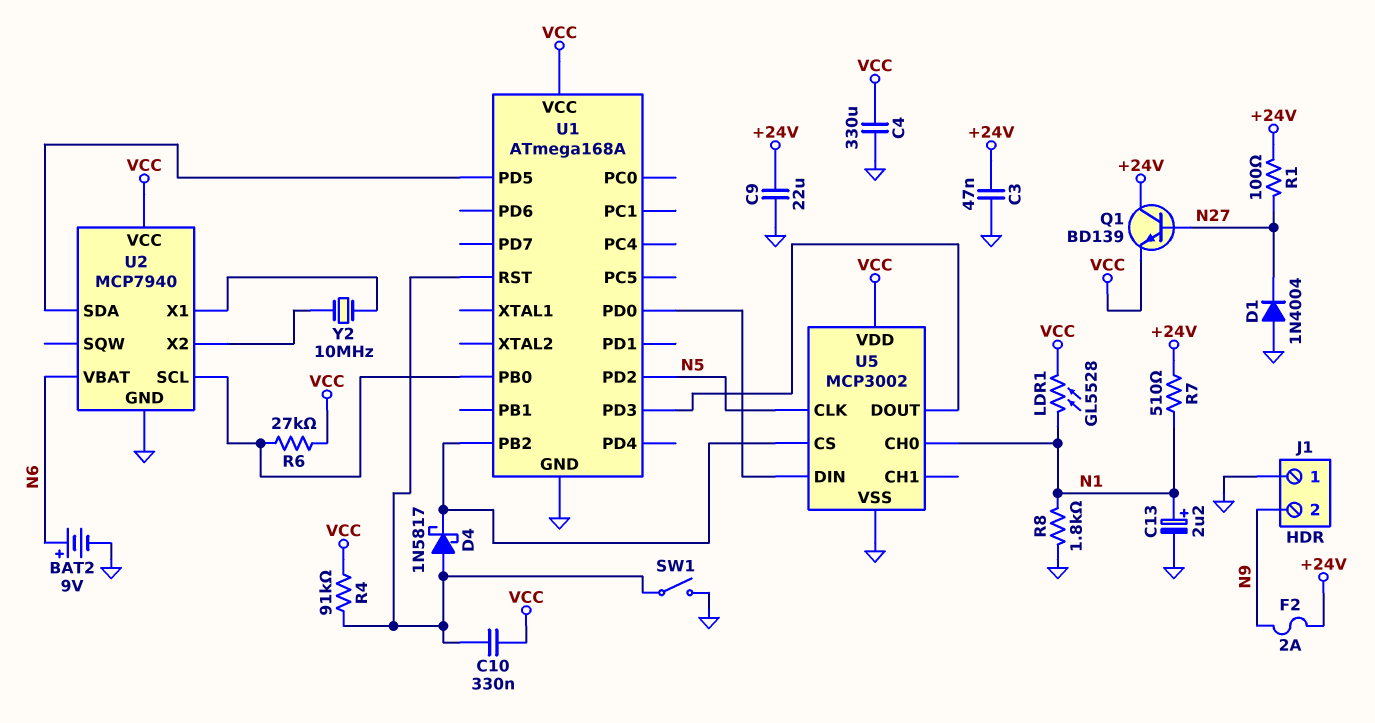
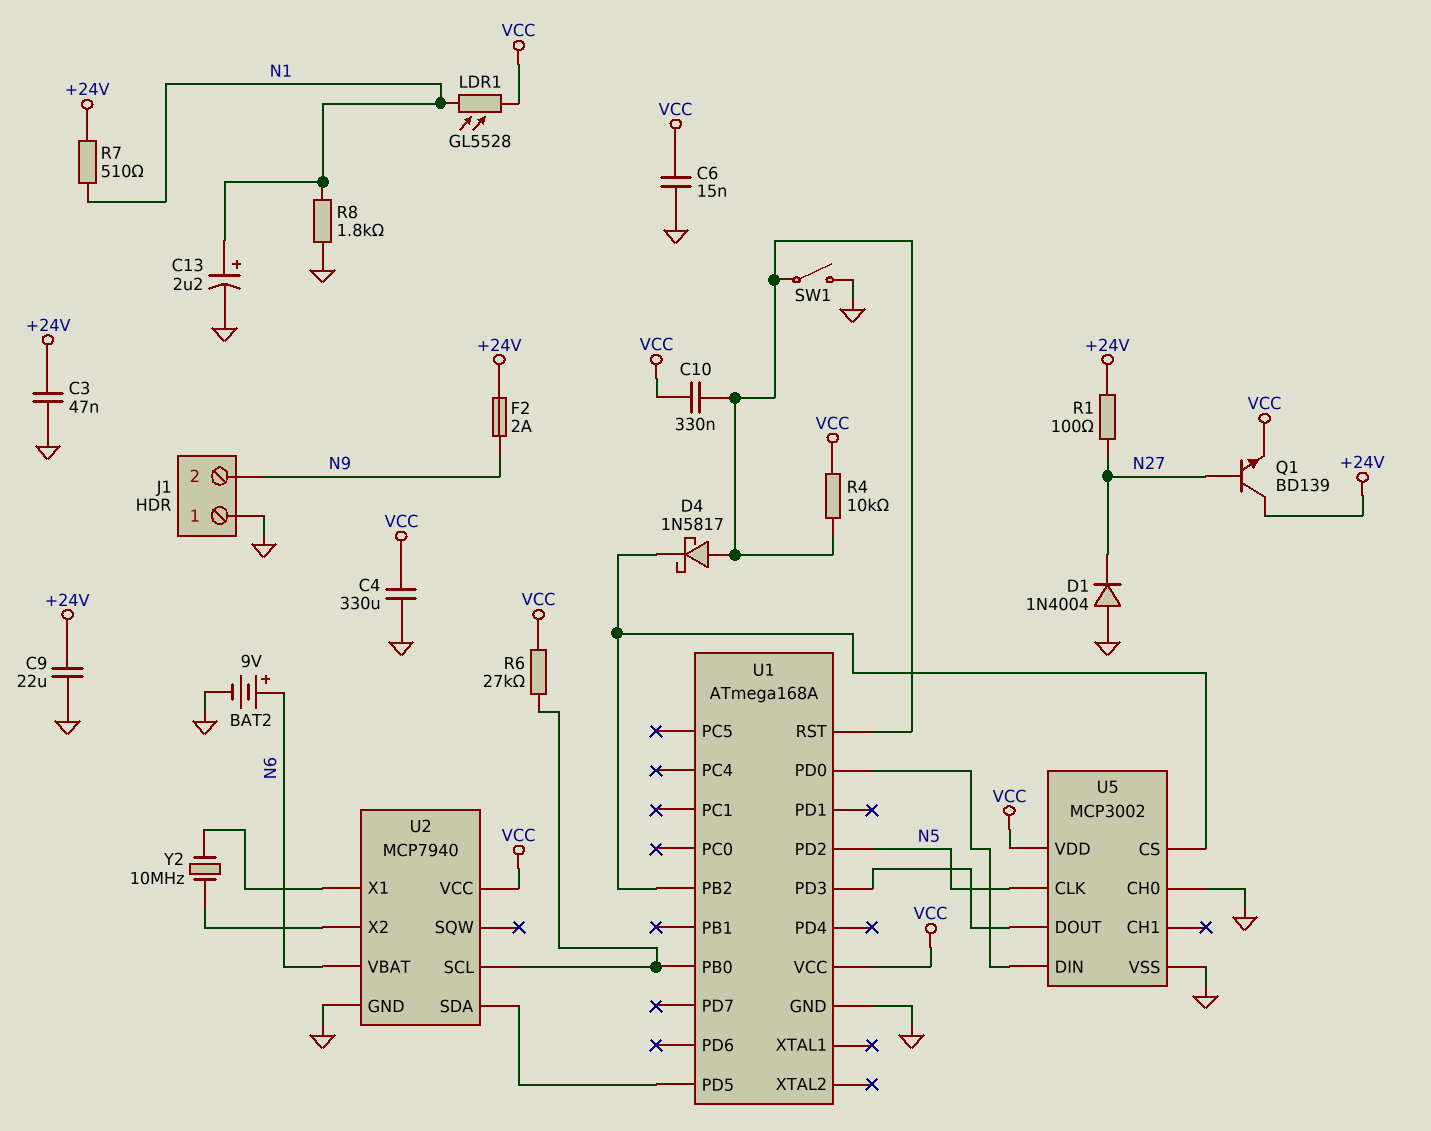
C6: none -> 15nF (GND, VCC)
R4: 91k (U1/RST, VCC) -> 10k (U1/RST, VCC)
U5 pin CH0: N1 -> GND

